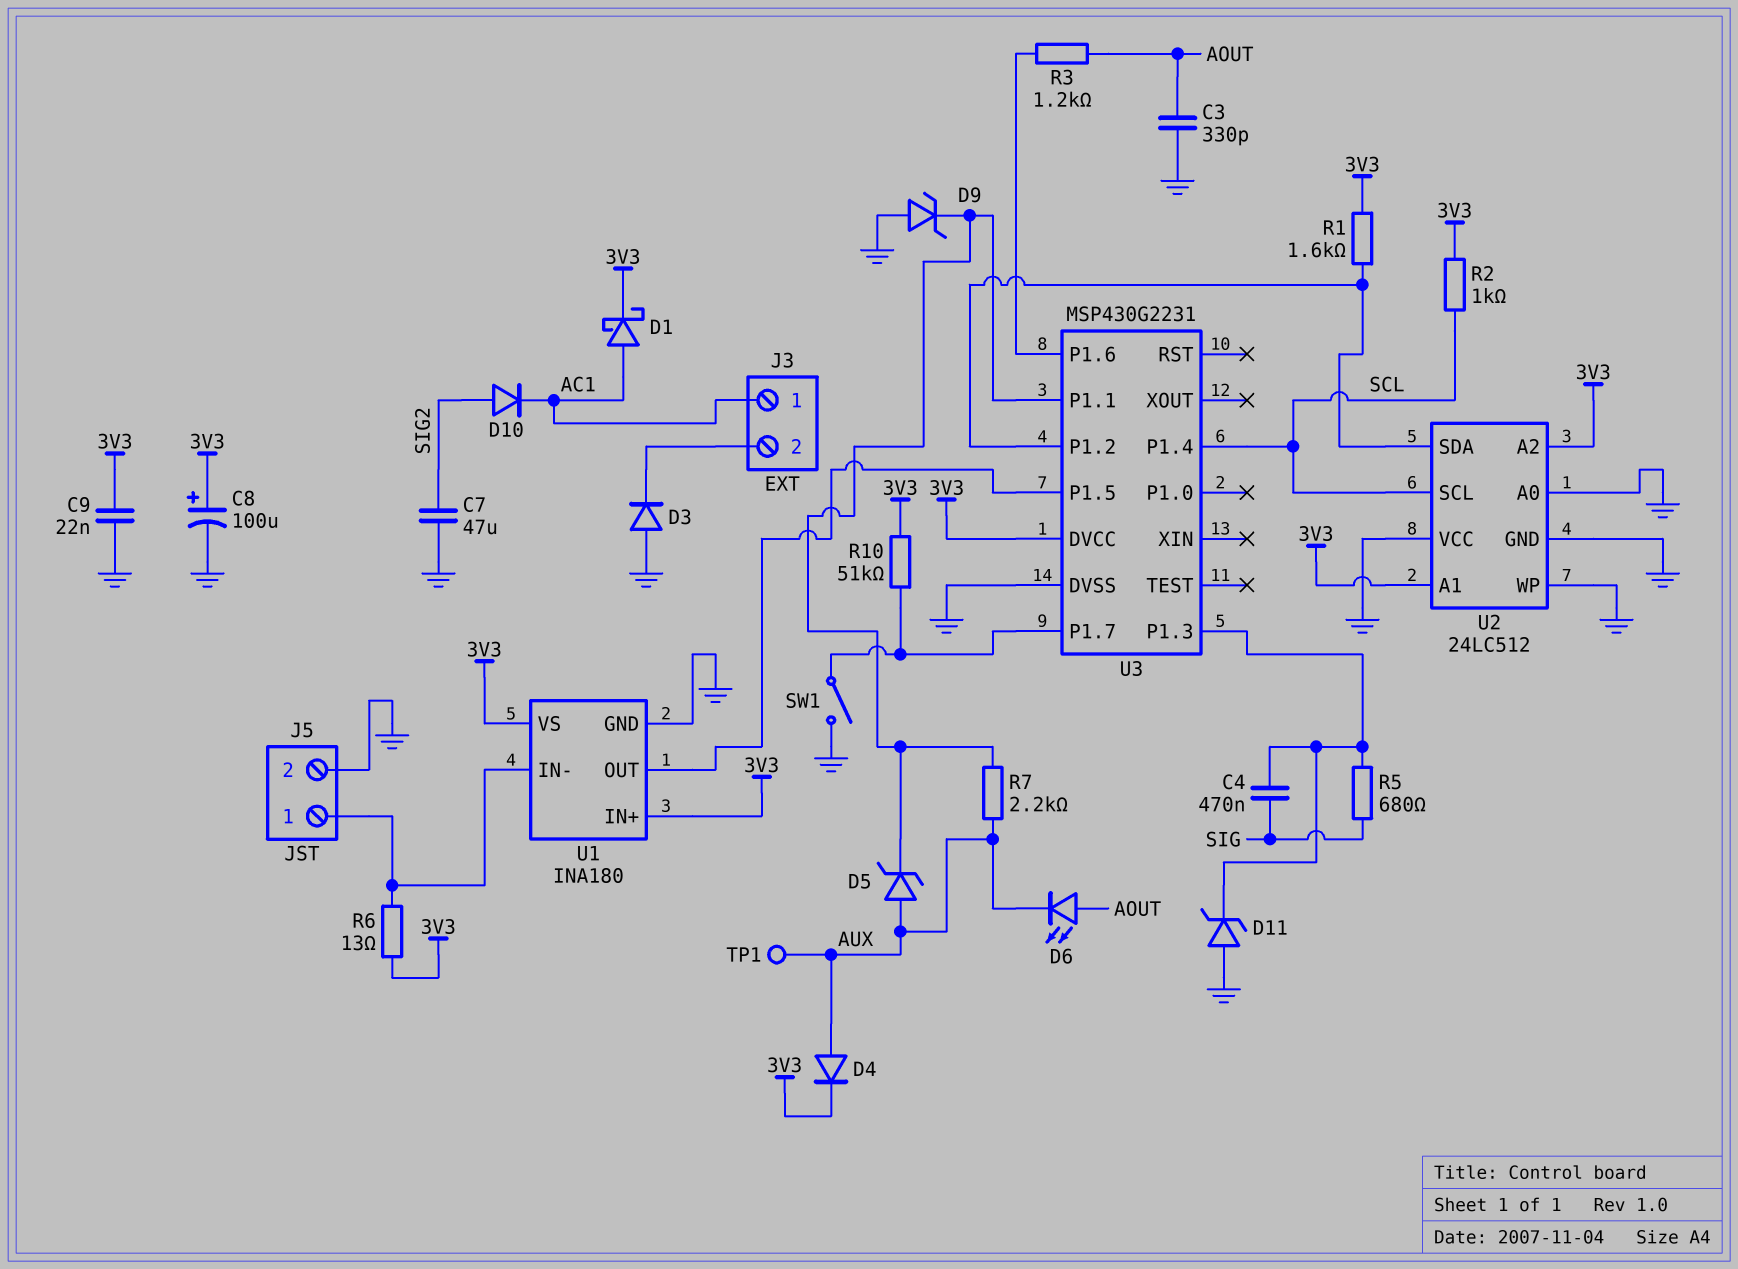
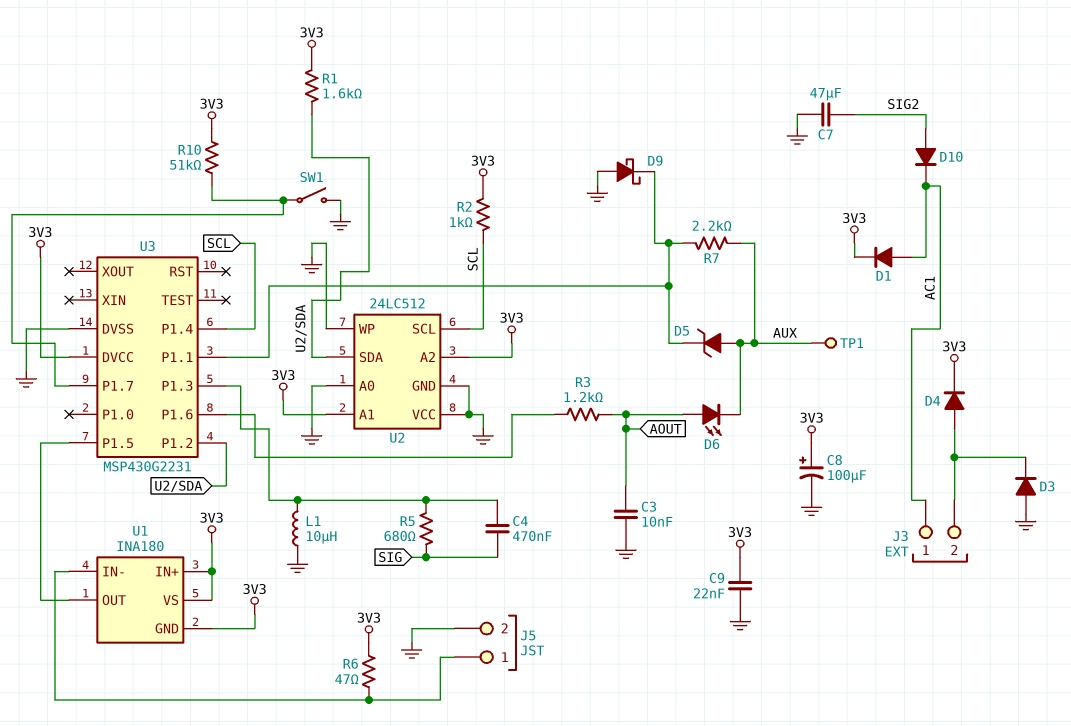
C3: 330pF (AOUT, GND) -> 10nF (AOUT, GND)
D1: schottky (A AC1, K 3V3) -> diode (A AC1, K 3V3)
D4: diode (A AUX, K 3V3) -> diode (A J3/2, K 3V3)
D9: zener (A GND, K U3/P1.1) -> schottky (A GND, K U3/P1.1)
D11: zener (A GND, K U3/P1.3) -> none
L1: none -> 10uH (GND, U3/P1.3)
R6: 13 (3V3, J5/1) -> 47 (3V3, J5/1)
U1 pin GND: GND -> 3V3

